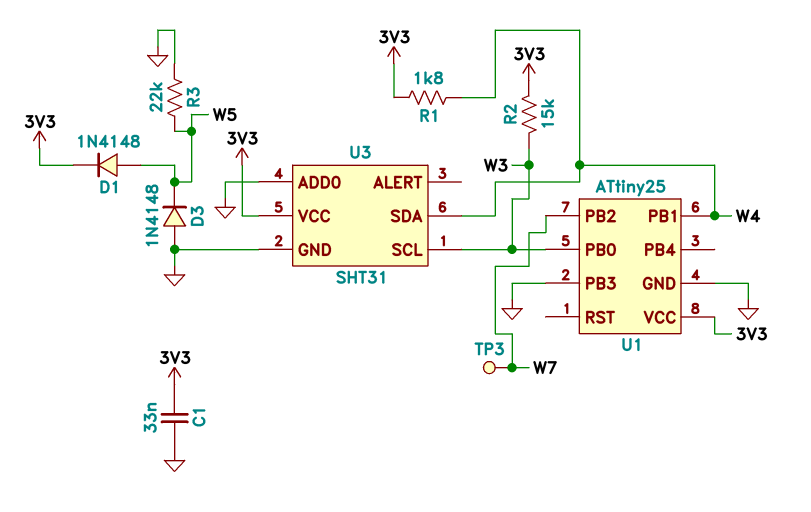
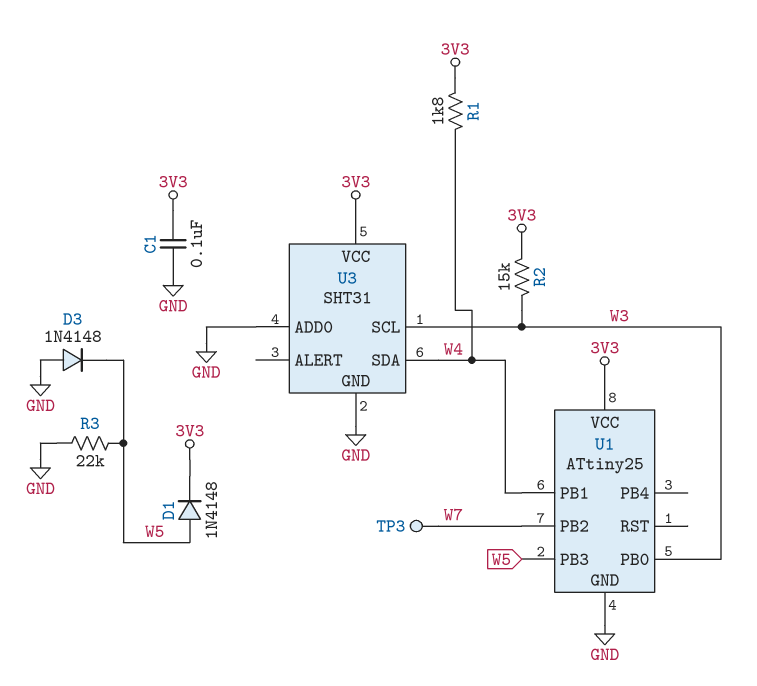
C1: 33nF (3V3, GND) -> 100nF (3V3, GND)
U1 pin PB3: GND -> W5

